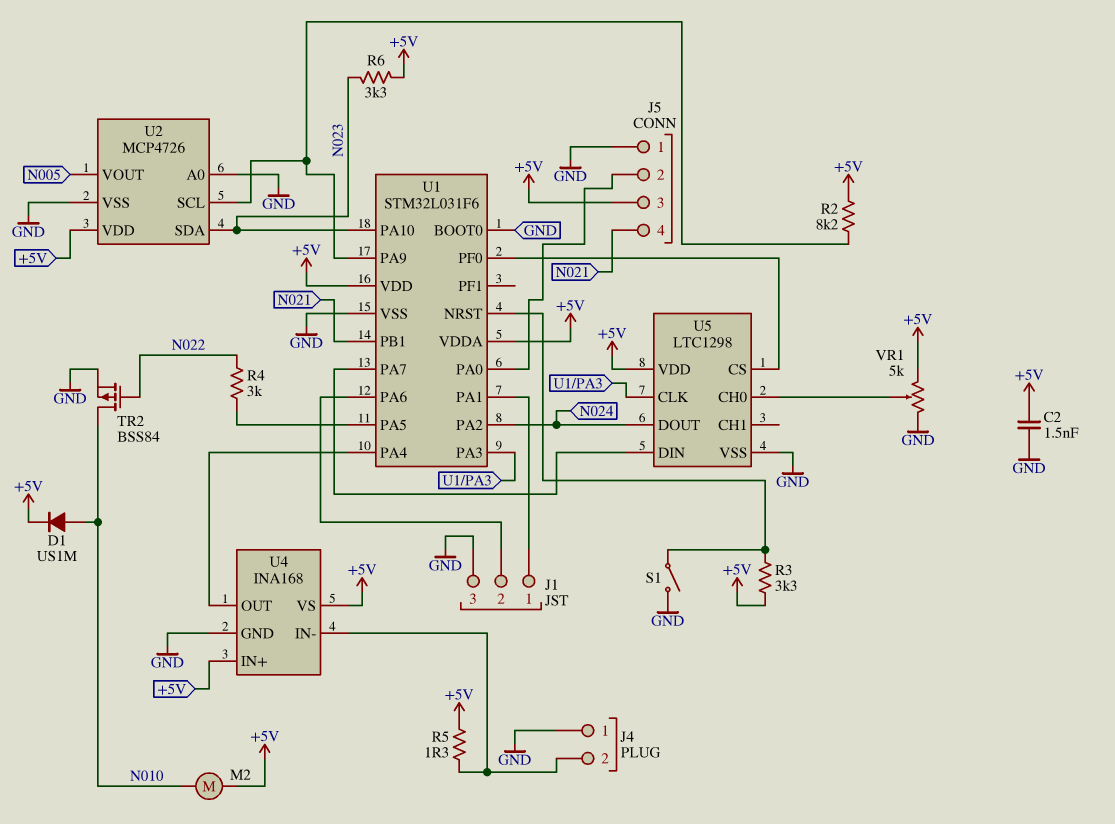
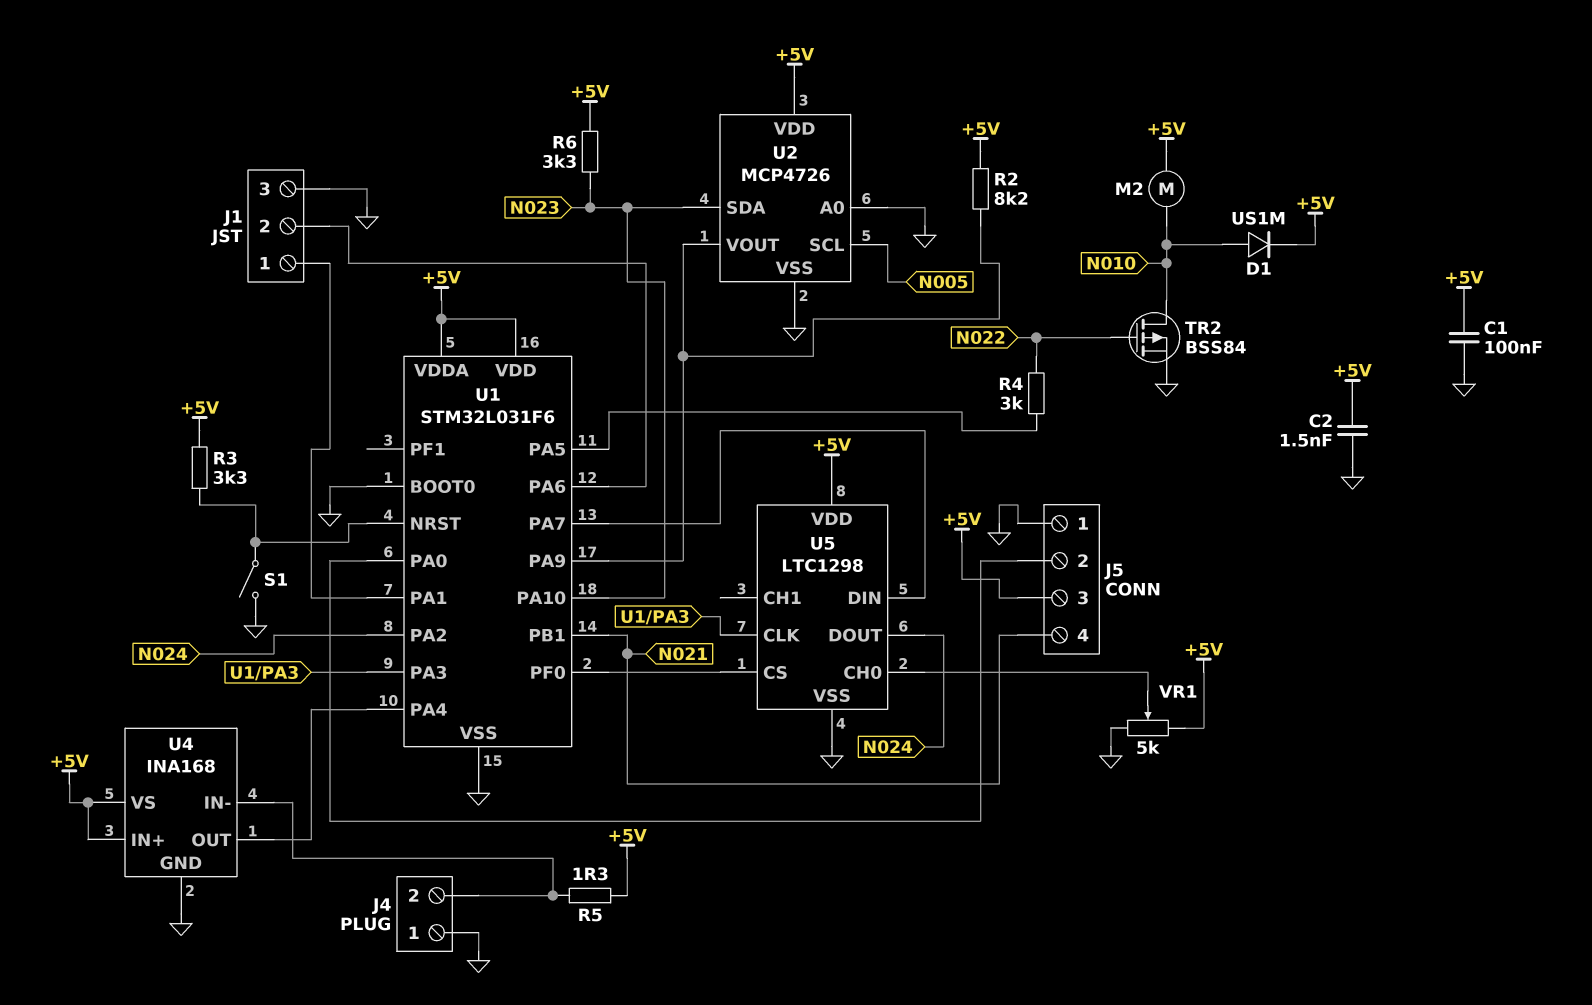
C1: none -> 100nF (+5V, GND)
U2 pin SCL: U1/PA9 -> N005
U2 pin VOUT: N005 -> U1/PA9

